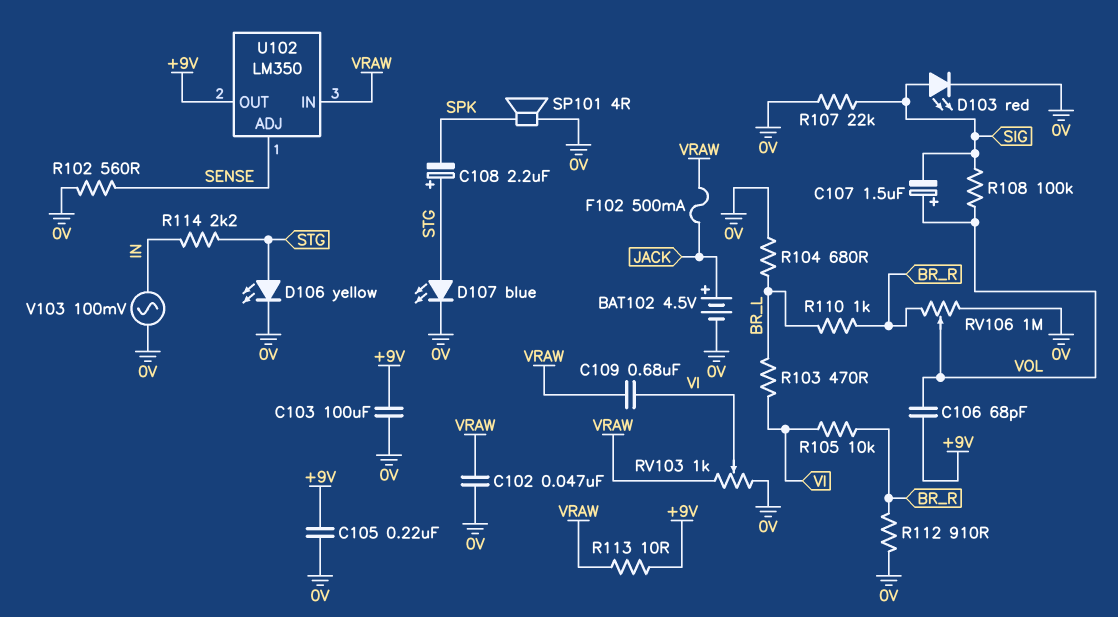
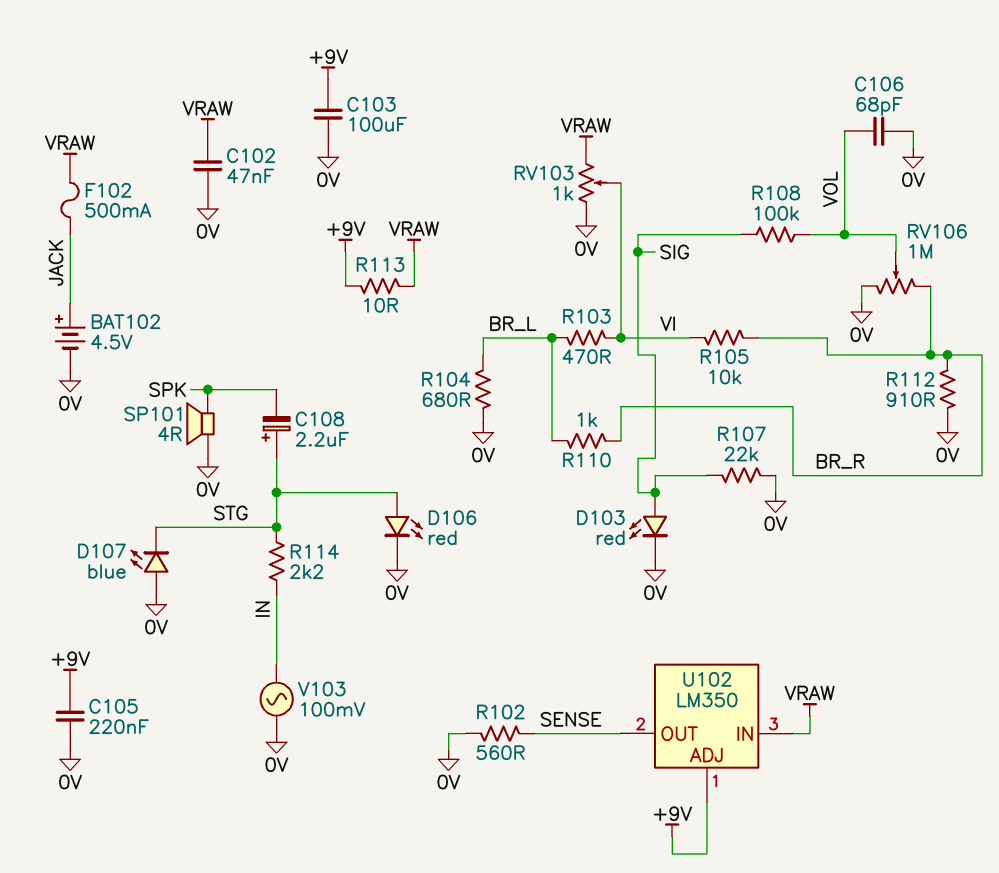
C106: 68pF (+9V, VOL) -> 68pF (0V, VOL)
C107: 1.5uF (plus VOL, minus SIG) -> none
C109: 680nF (VI, VRAW) -> none
D106: LED yellow (A STG, K 0V) -> LED red (A STG, K 0V)
D107: LED blue (A STG, K 0V) -> LED blue (A 0V, K STG)
U102 pin ADJ: SENSE -> +9V
U102 pin OUT: +9V -> SENSE

